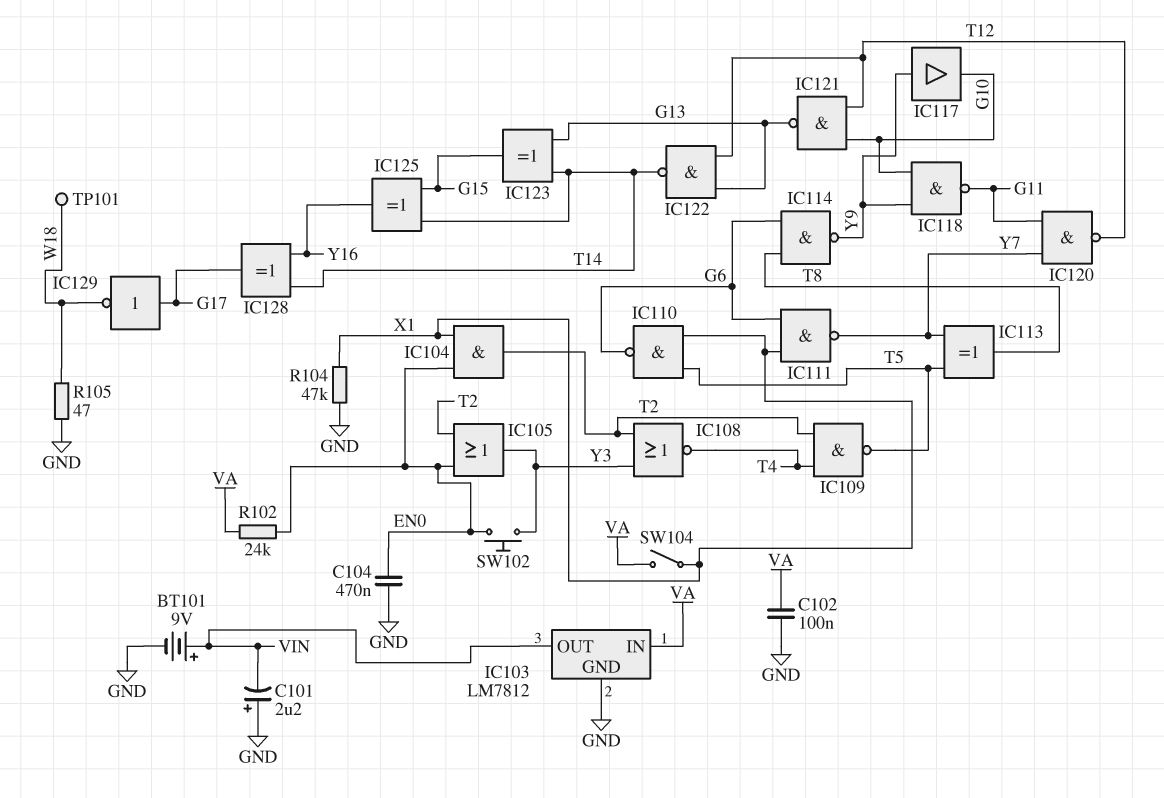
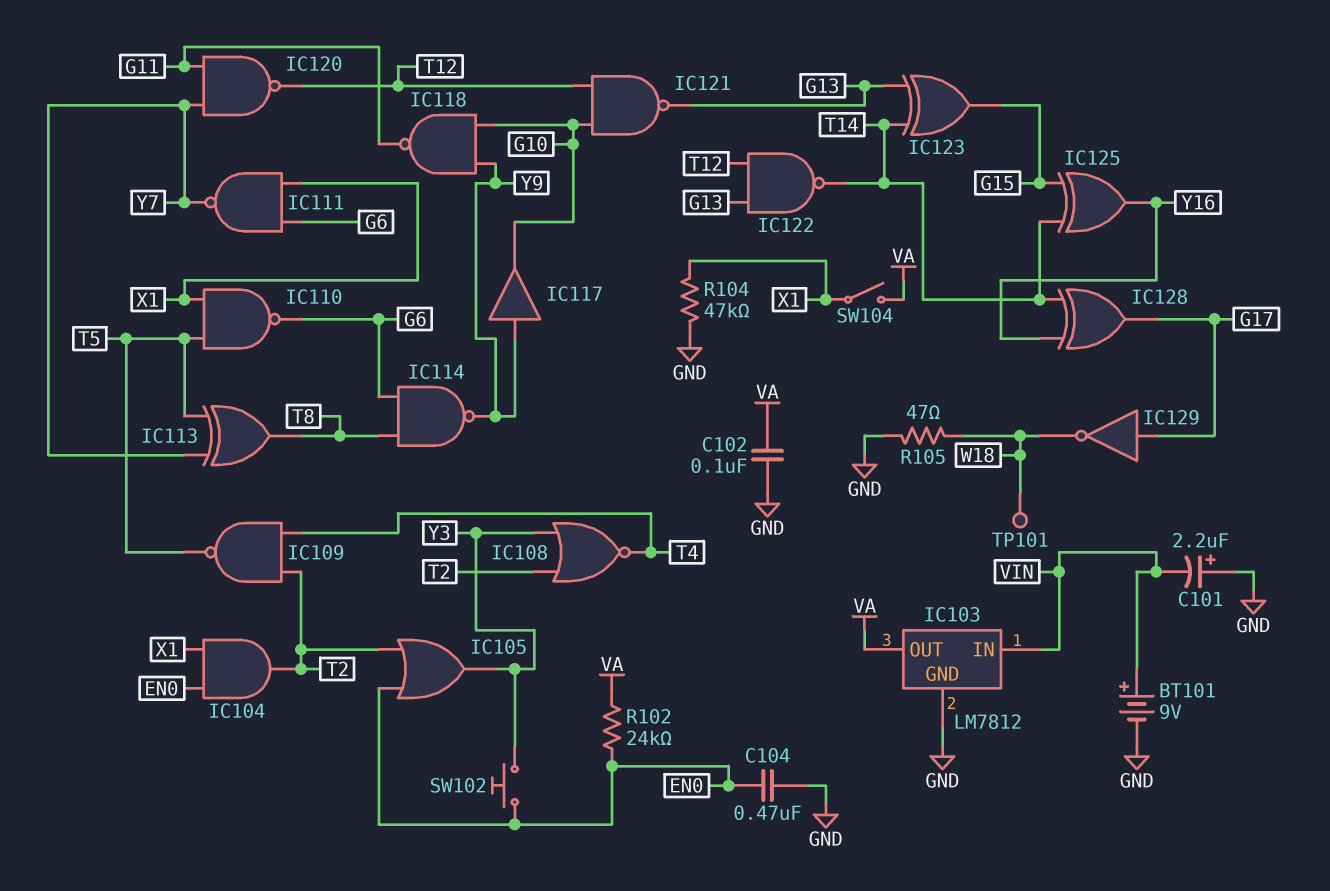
IC103 pin IN: VA -> VIN
IC103 pin OUT: VIN -> VA

